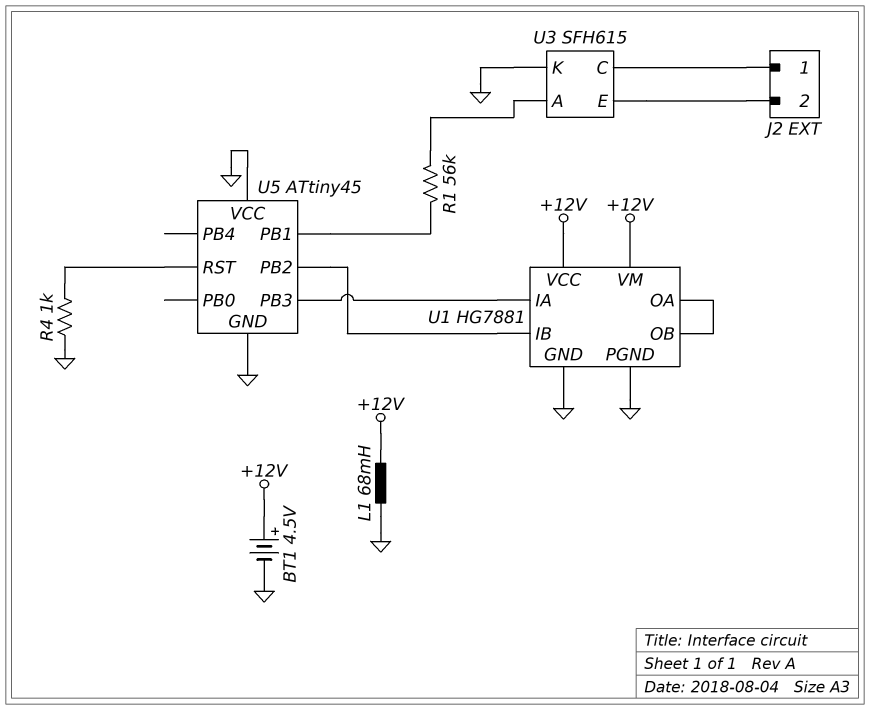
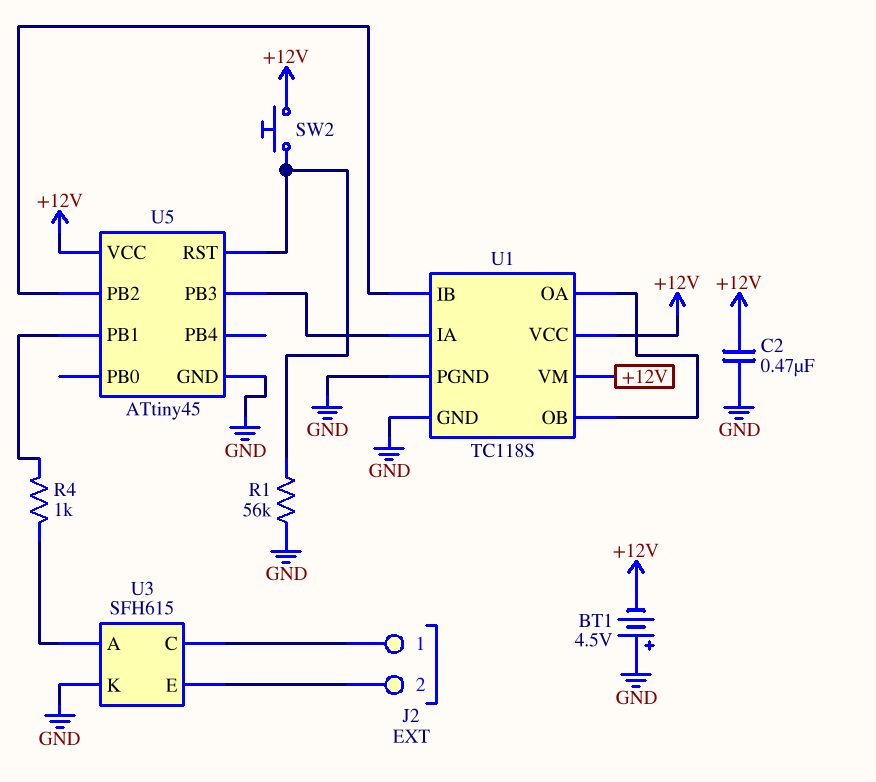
BT1: 4.5V (plus +12V, minus GND) -> 4.5V (plus GND, minus +12V)
C2: none -> 470nF (+12V, GND)
L1: 68mH (+12V, GND) -> none
R1: 56k (U3/A, U5/PB1) -> 56k (GND, U5/RST)
R4: 1k (GND, U5/RST) -> 1k (U3/A, U5/PB1)
SW2: none -> button (+12V, U5/RST)
U1: HG7881 -> TC118S
U5 pin VCC: GND -> +12V

